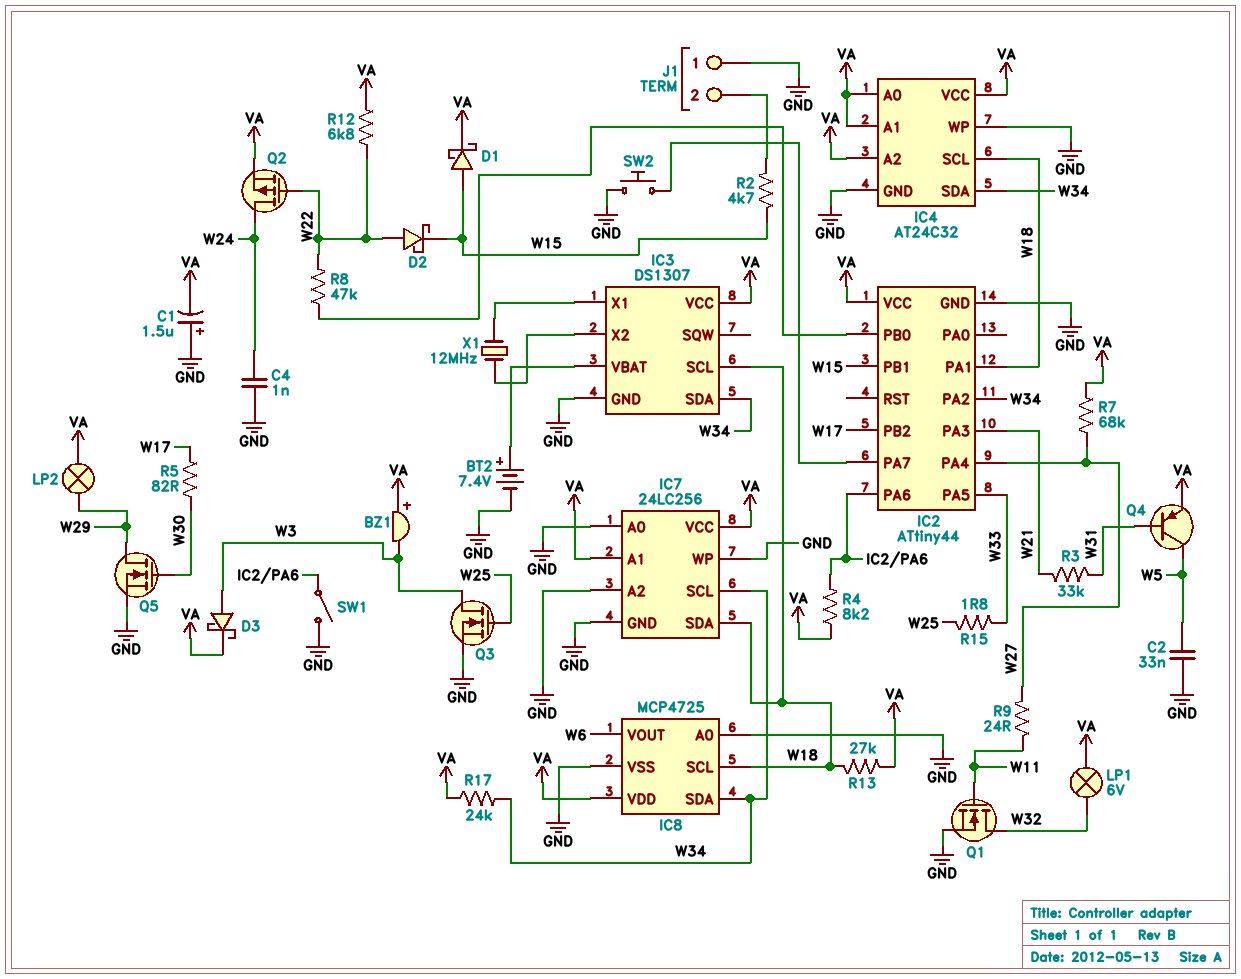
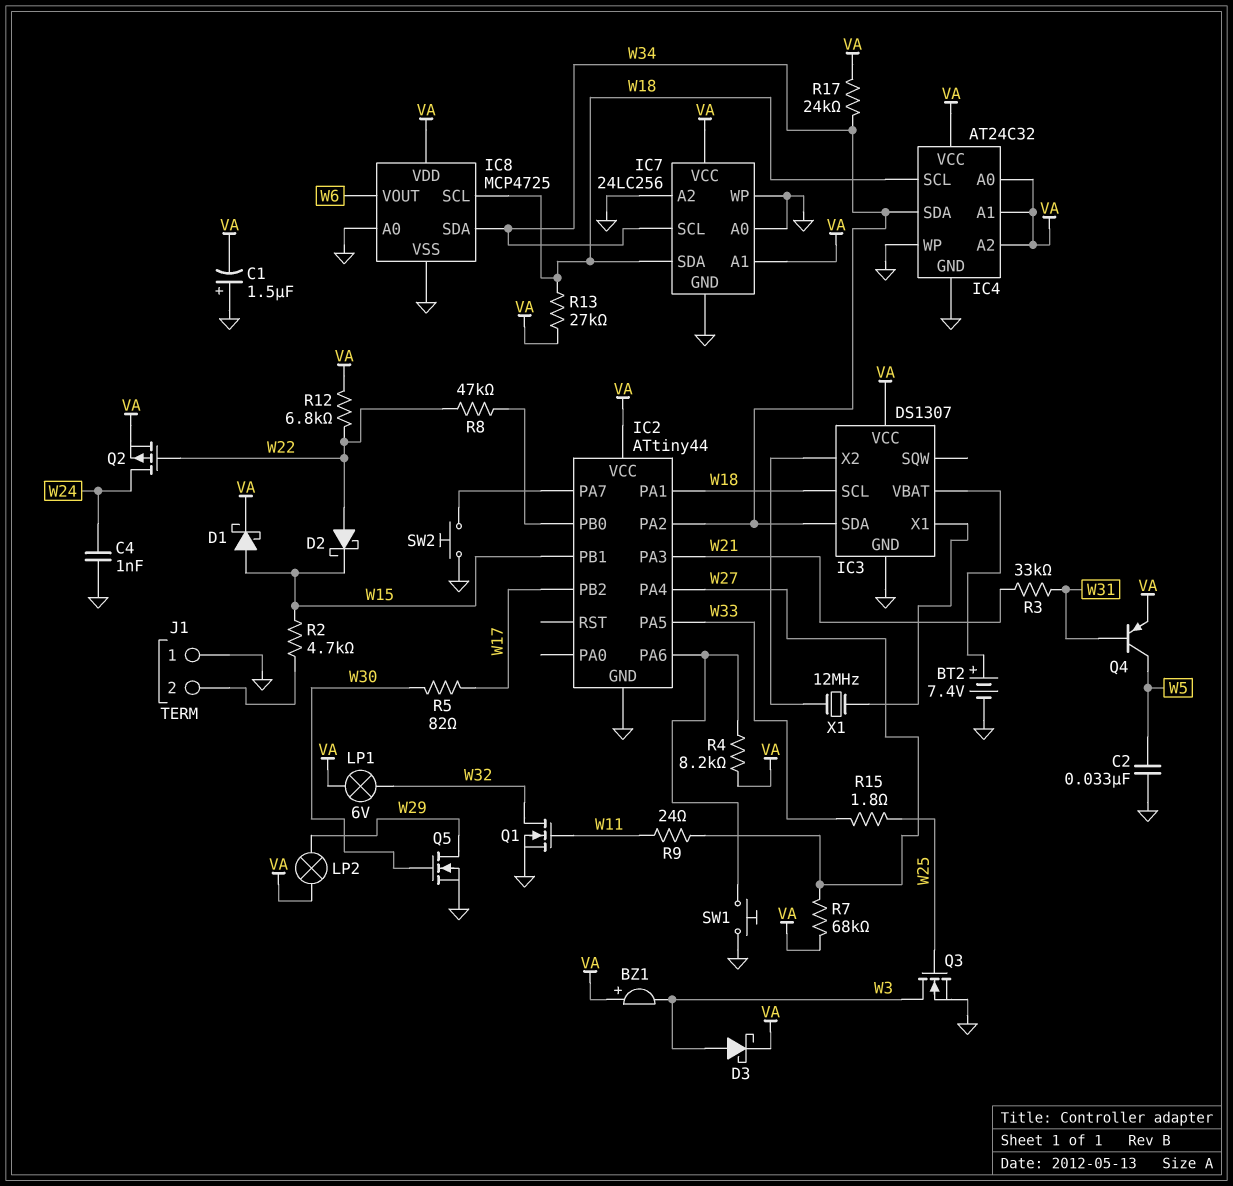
SW1: switch (GND, IC2/PA6) -> button (GND, IC2/PA6)

